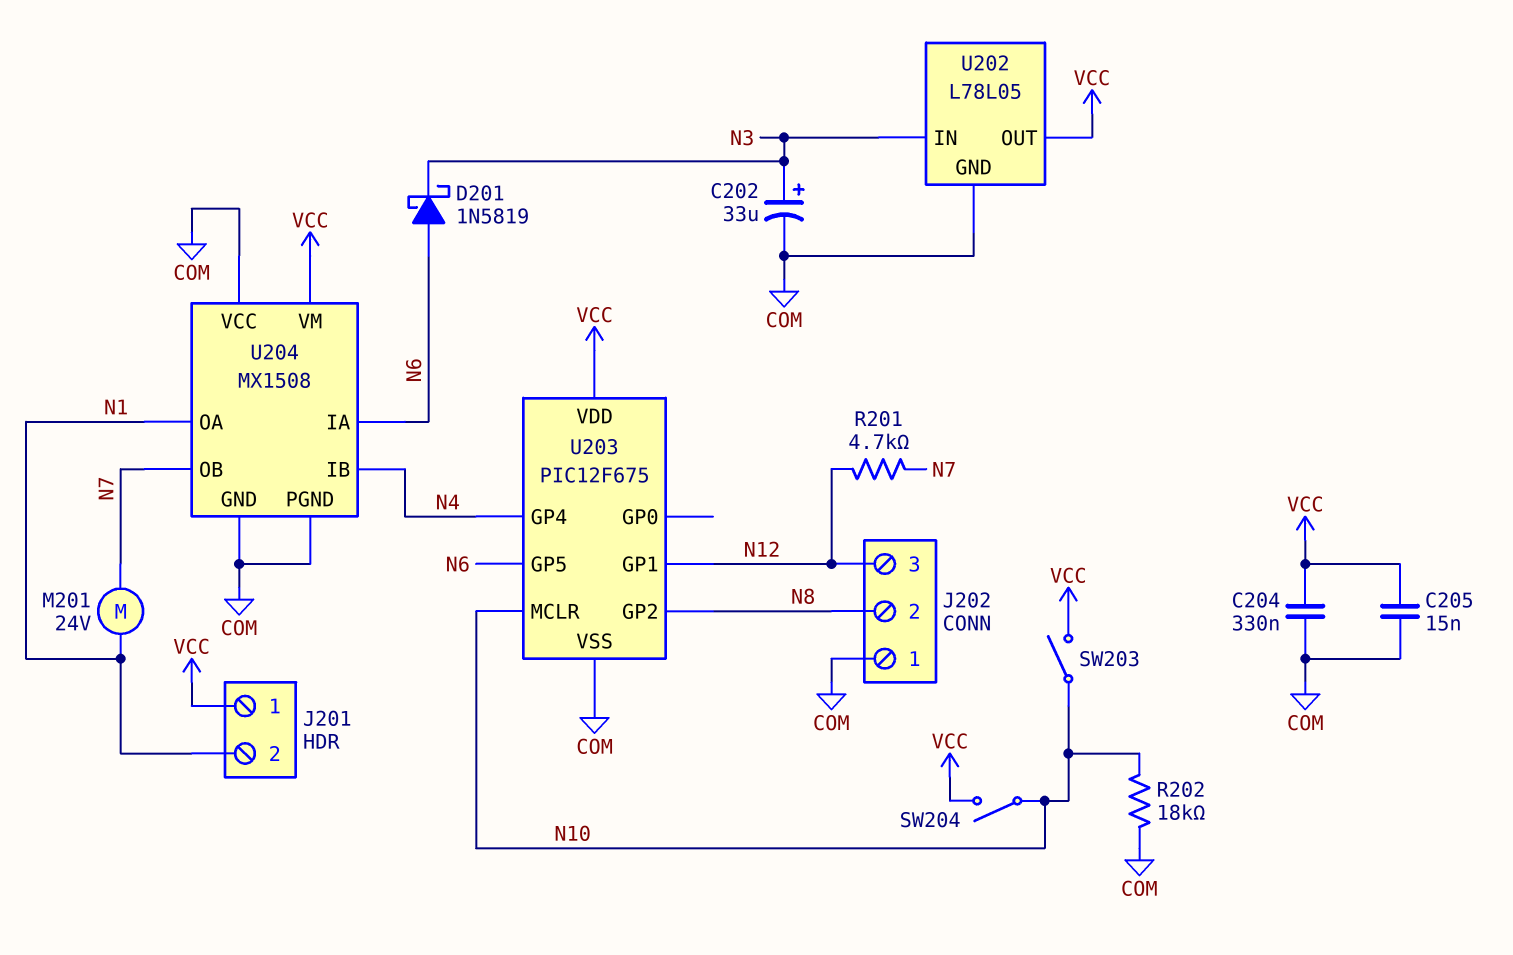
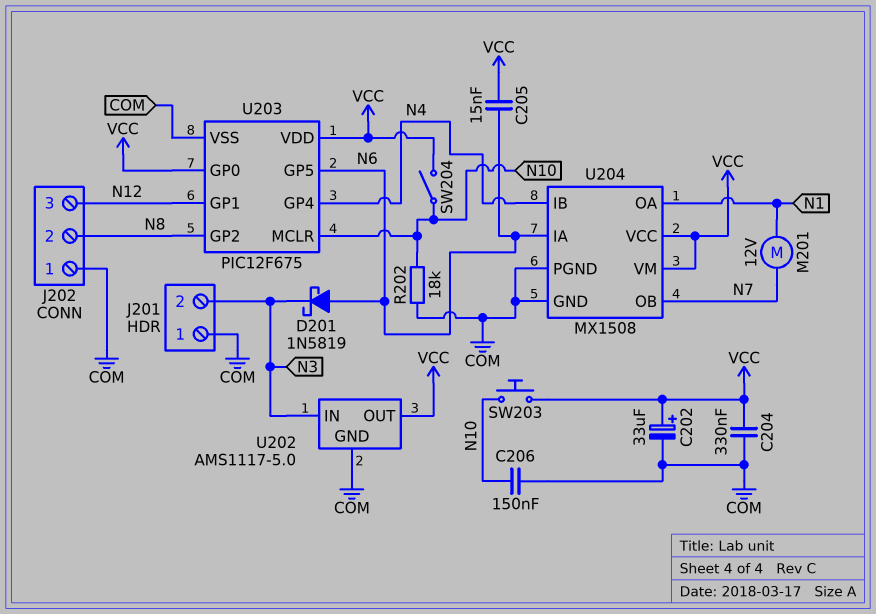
C202: 33uF (plus N3, minus COM) -> 33uF (plus VCC, minus COM)
C205: 15nF (COM, VCC) -> 15nF (N6, VCC)
C206: none -> 150nF (COM, N10)
J201 pin 1: VCC -> COM
J201 pin 2: N1 -> N3
M201: motor 24V (N1, N7) -> motor 12V (N1, N7)
R201: 4.7k (N7, N12) -> none
SW203: switch (N10, VCC) -> button (N10, VCC)
U202: L78L05 -> AMS1117-5.0
U203 pin GP0: none -> VCC
U204 pin VCC: COM -> VCC

